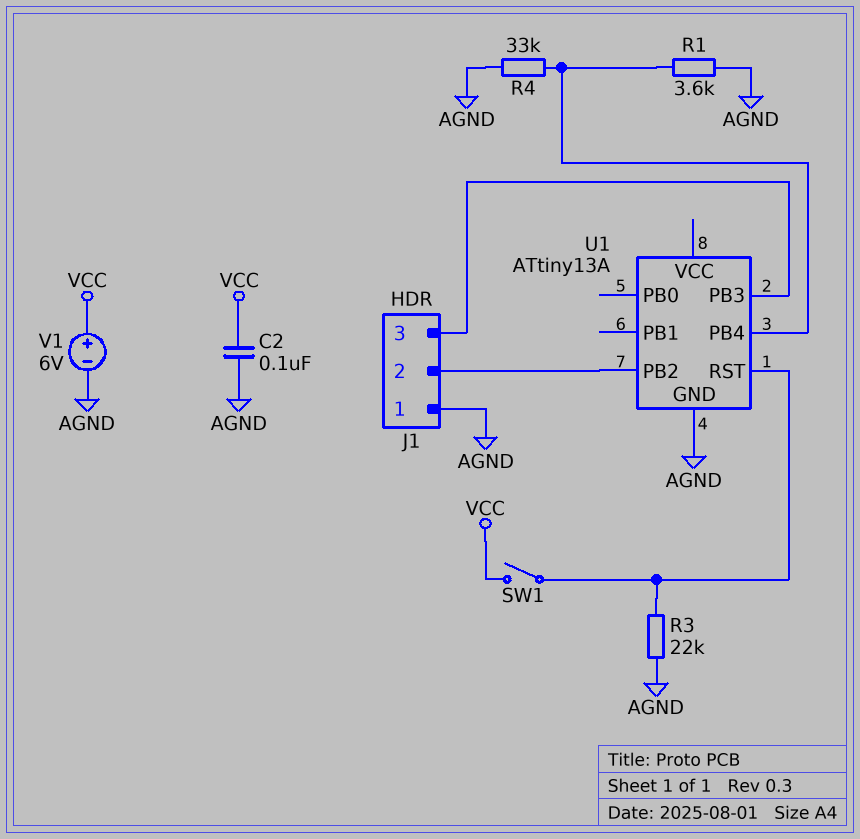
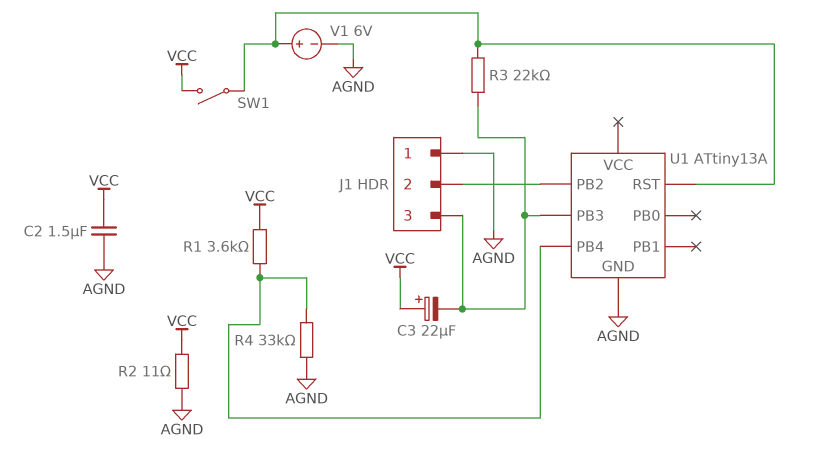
C2: 100nF (AGND, VCC) -> 1.5uF (AGND, VCC)
C3: none -> 22uF (plus VCC, minus J1/3)
R1: 3.6k (AGND, U1/PB4) -> 3.6k (U1/PB4, VCC)
R2: none -> 11 (AGND, VCC)
R3: 22k (AGND, U1/RST) -> 22k (J1/3, U1/RST)
V1: 6V (plus VCC, minus AGND) -> 6V (plus U1/RST, minus AGND)

